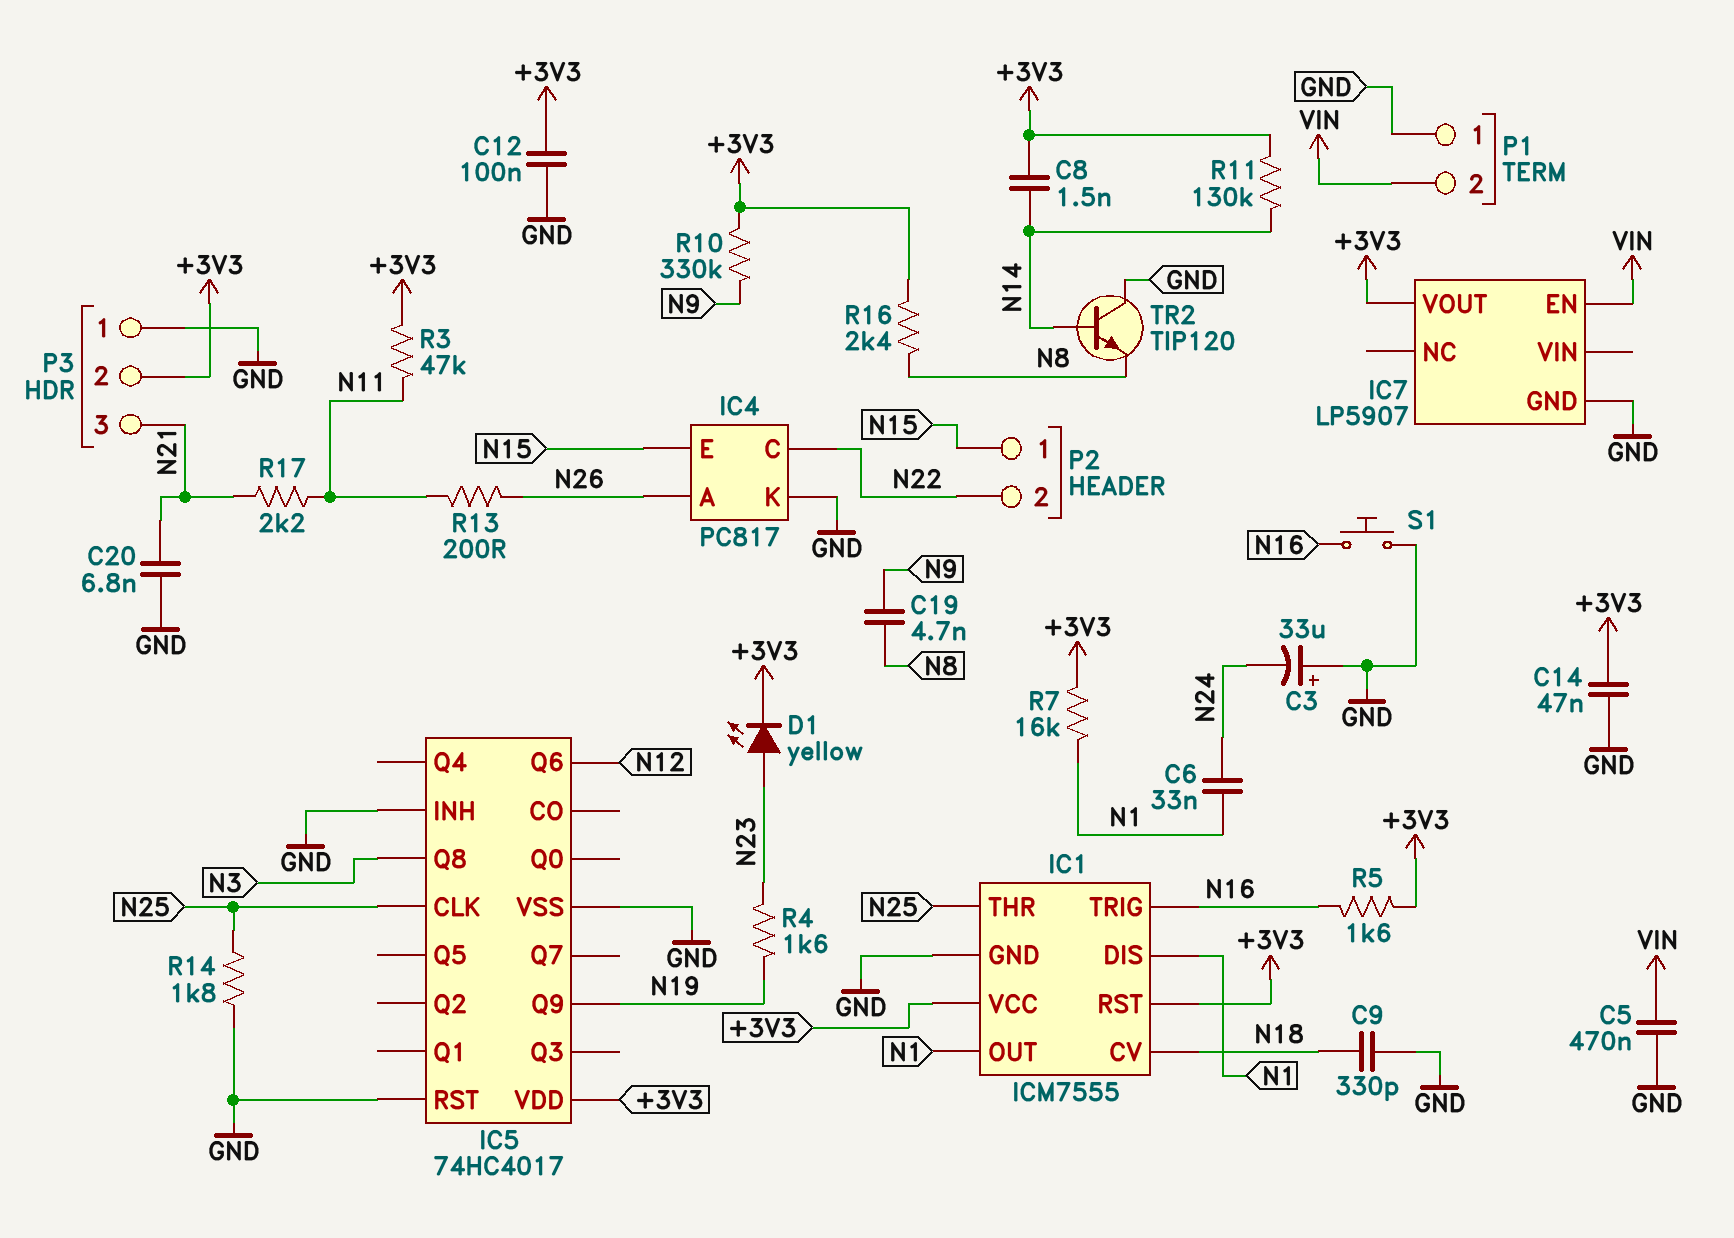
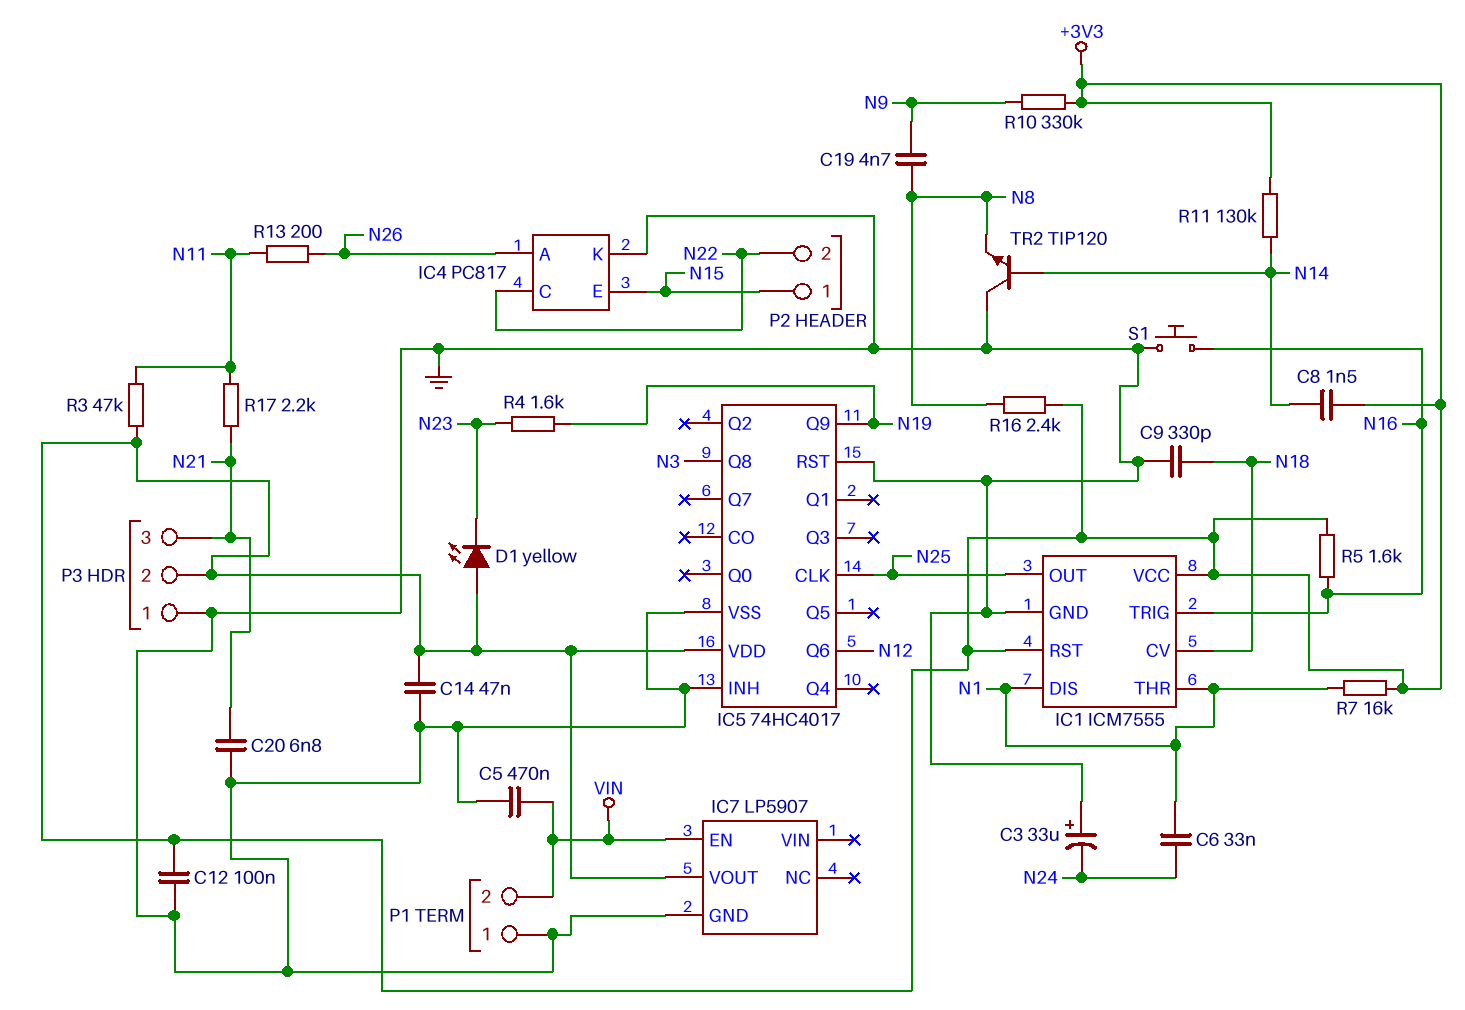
D1: LED yellow (A N23, K +3V3) -> LED yellow (A +3V3, K N23)
IC1 pin OUT: N1 -> N25
IC1 pin THR: N25 -> N1
R14: 1.8k (GND, N25) -> none

